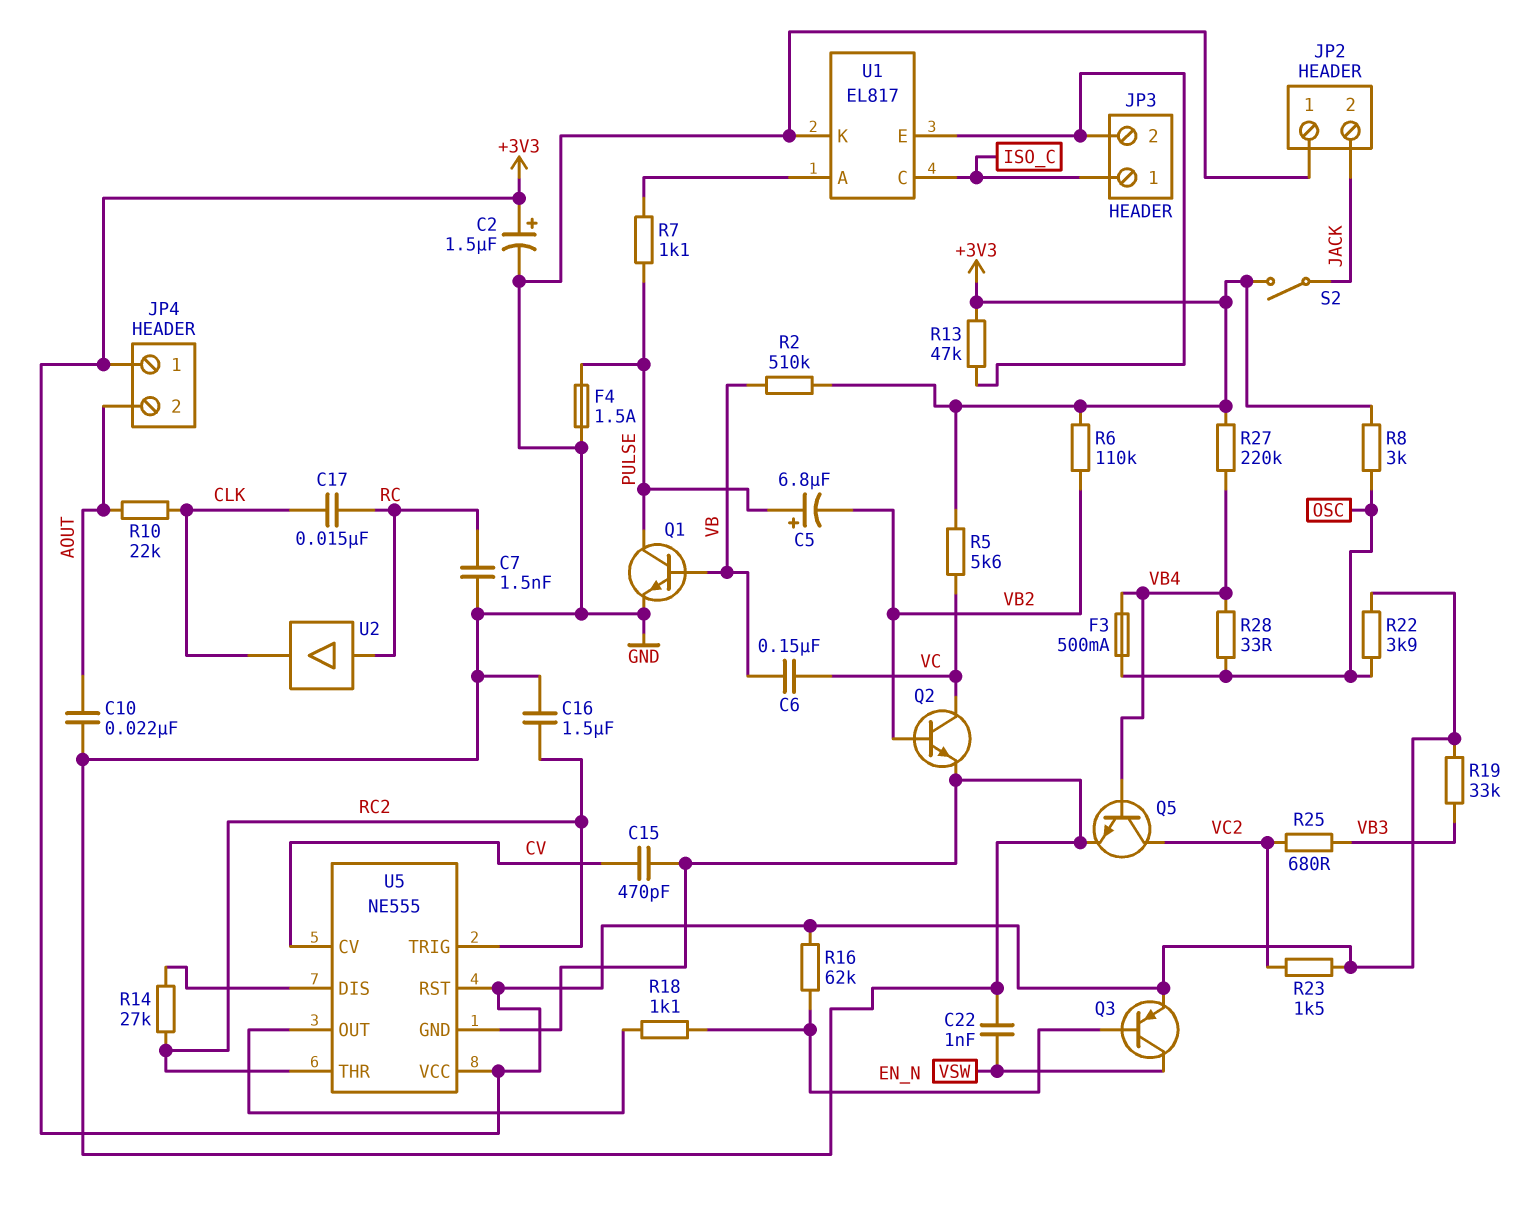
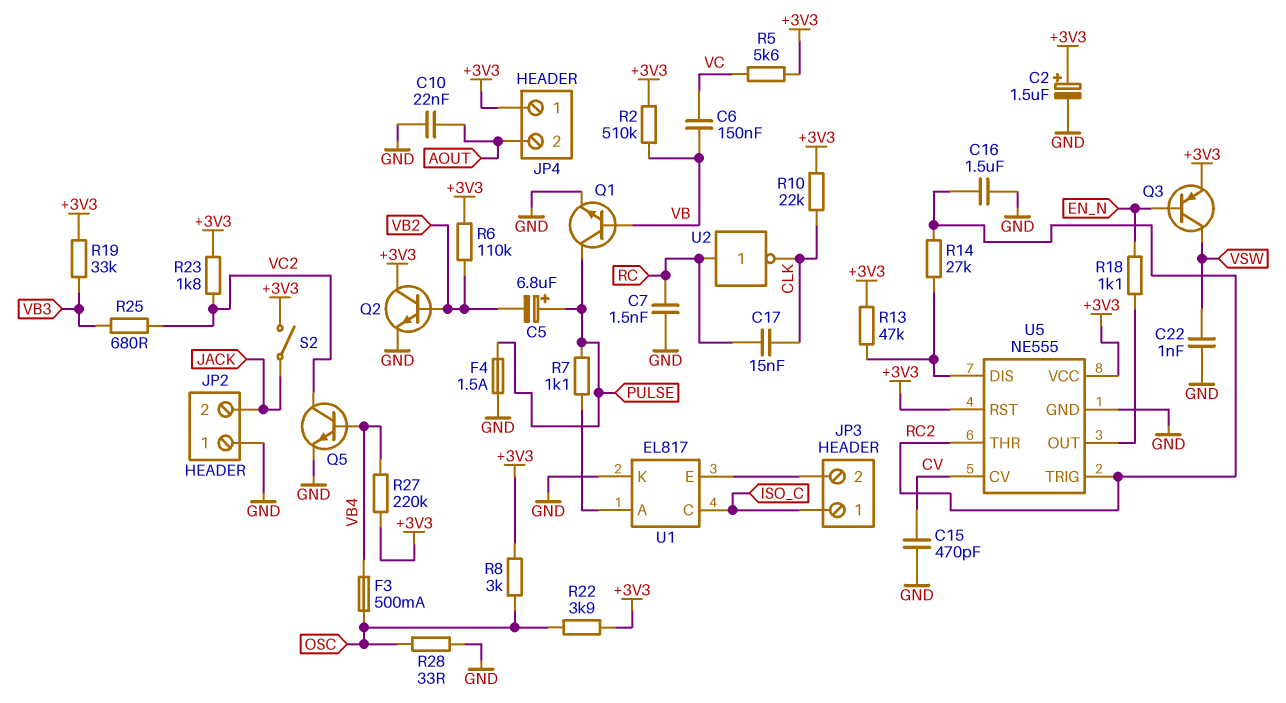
Q2: NPN (B VB2, C VC, E GND) -> NPN (B VB2, C +3V3, E GND)
R10: 22k (AOUT, CLK) -> 22k (+3V3, CLK)
R13: 47k (+3V3, JP3/2) -> 47k (+3V3, U5/DIS)
R16: 62k (+3V3, EN_N) -> none
R23: 1.5k (+3V3, VC2) -> 1.8k (+3V3, VC2)
R28: 33 (OSC, VB4) -> 33 (GND, OSC)
U2: buffer (in RC, out CLK) -> NOT (in RC, out CLK)

